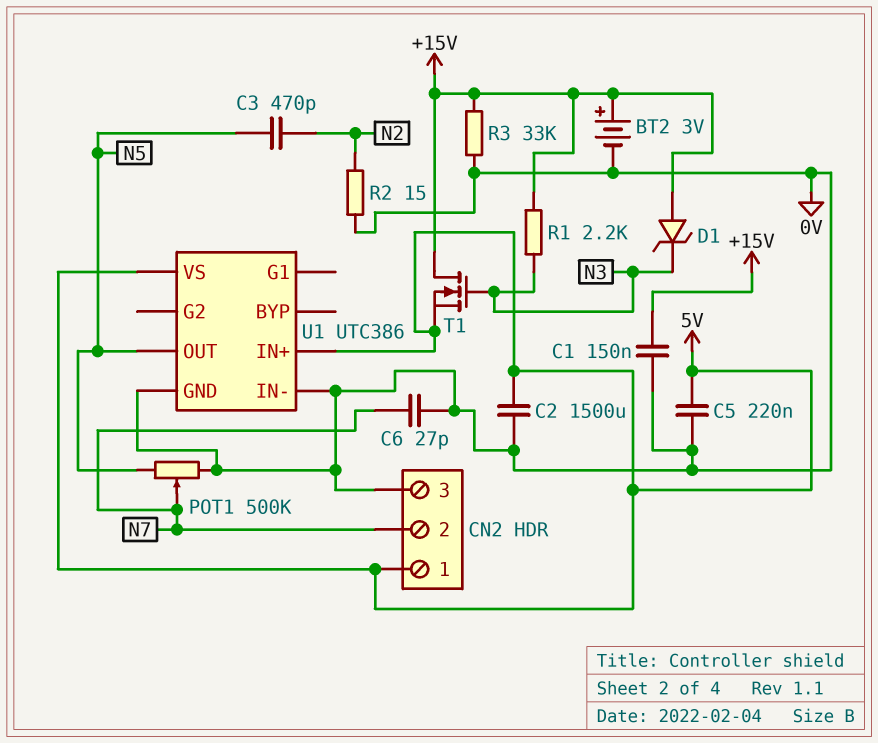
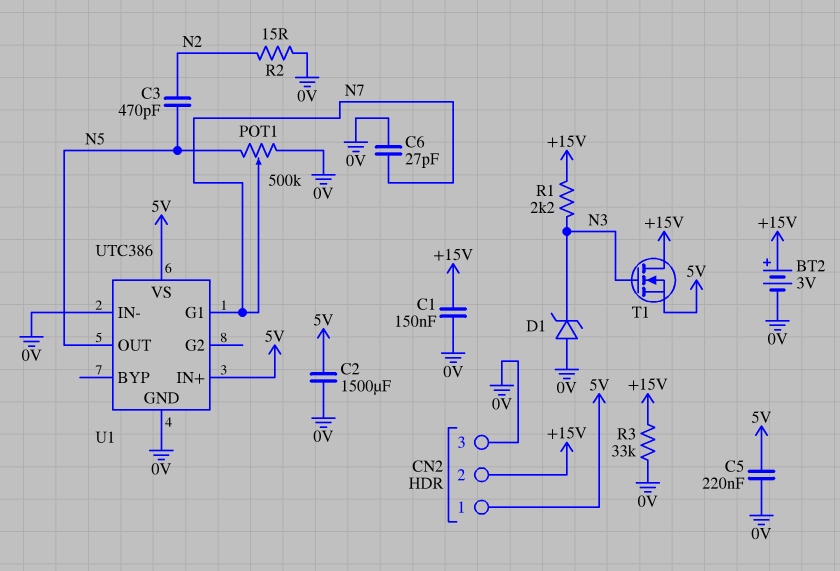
CN2 pin 2: N7 -> +15V
D1: zener (A +15V, K N3) -> zener (A 0V, K N3)
U1 pin G1: none -> N7

